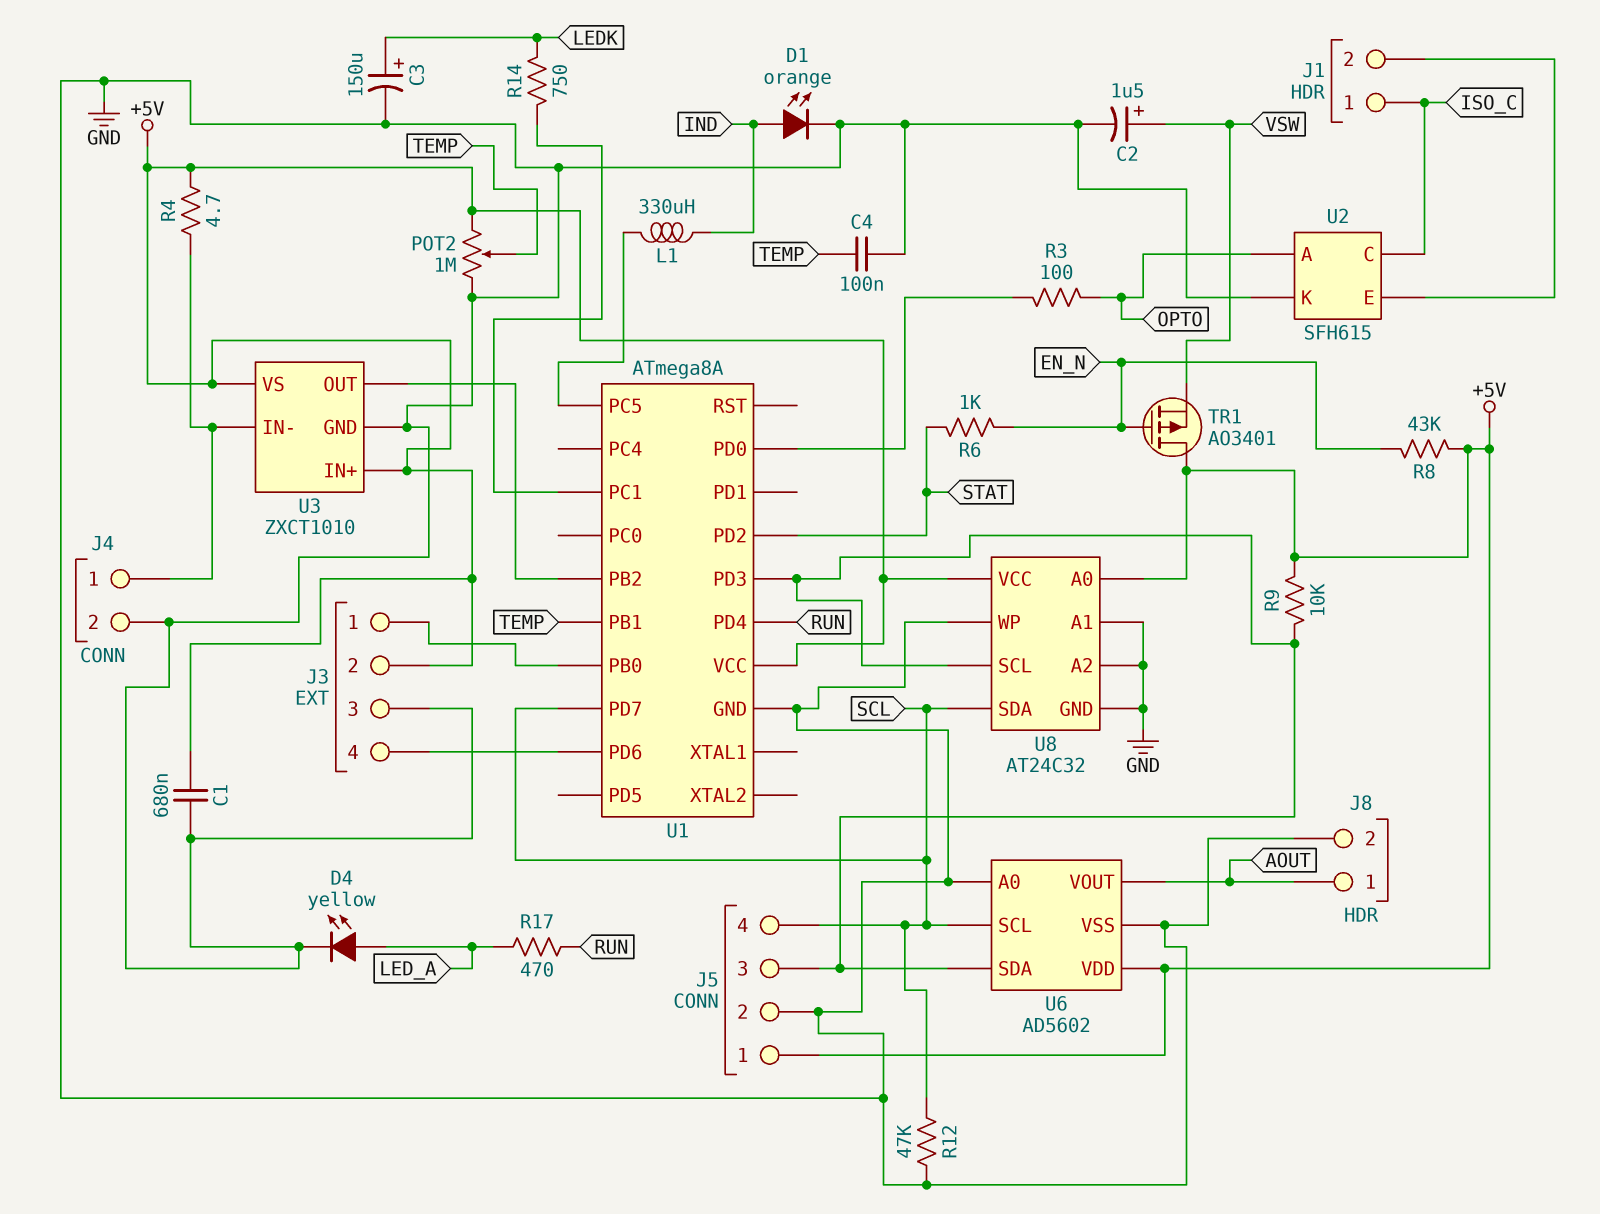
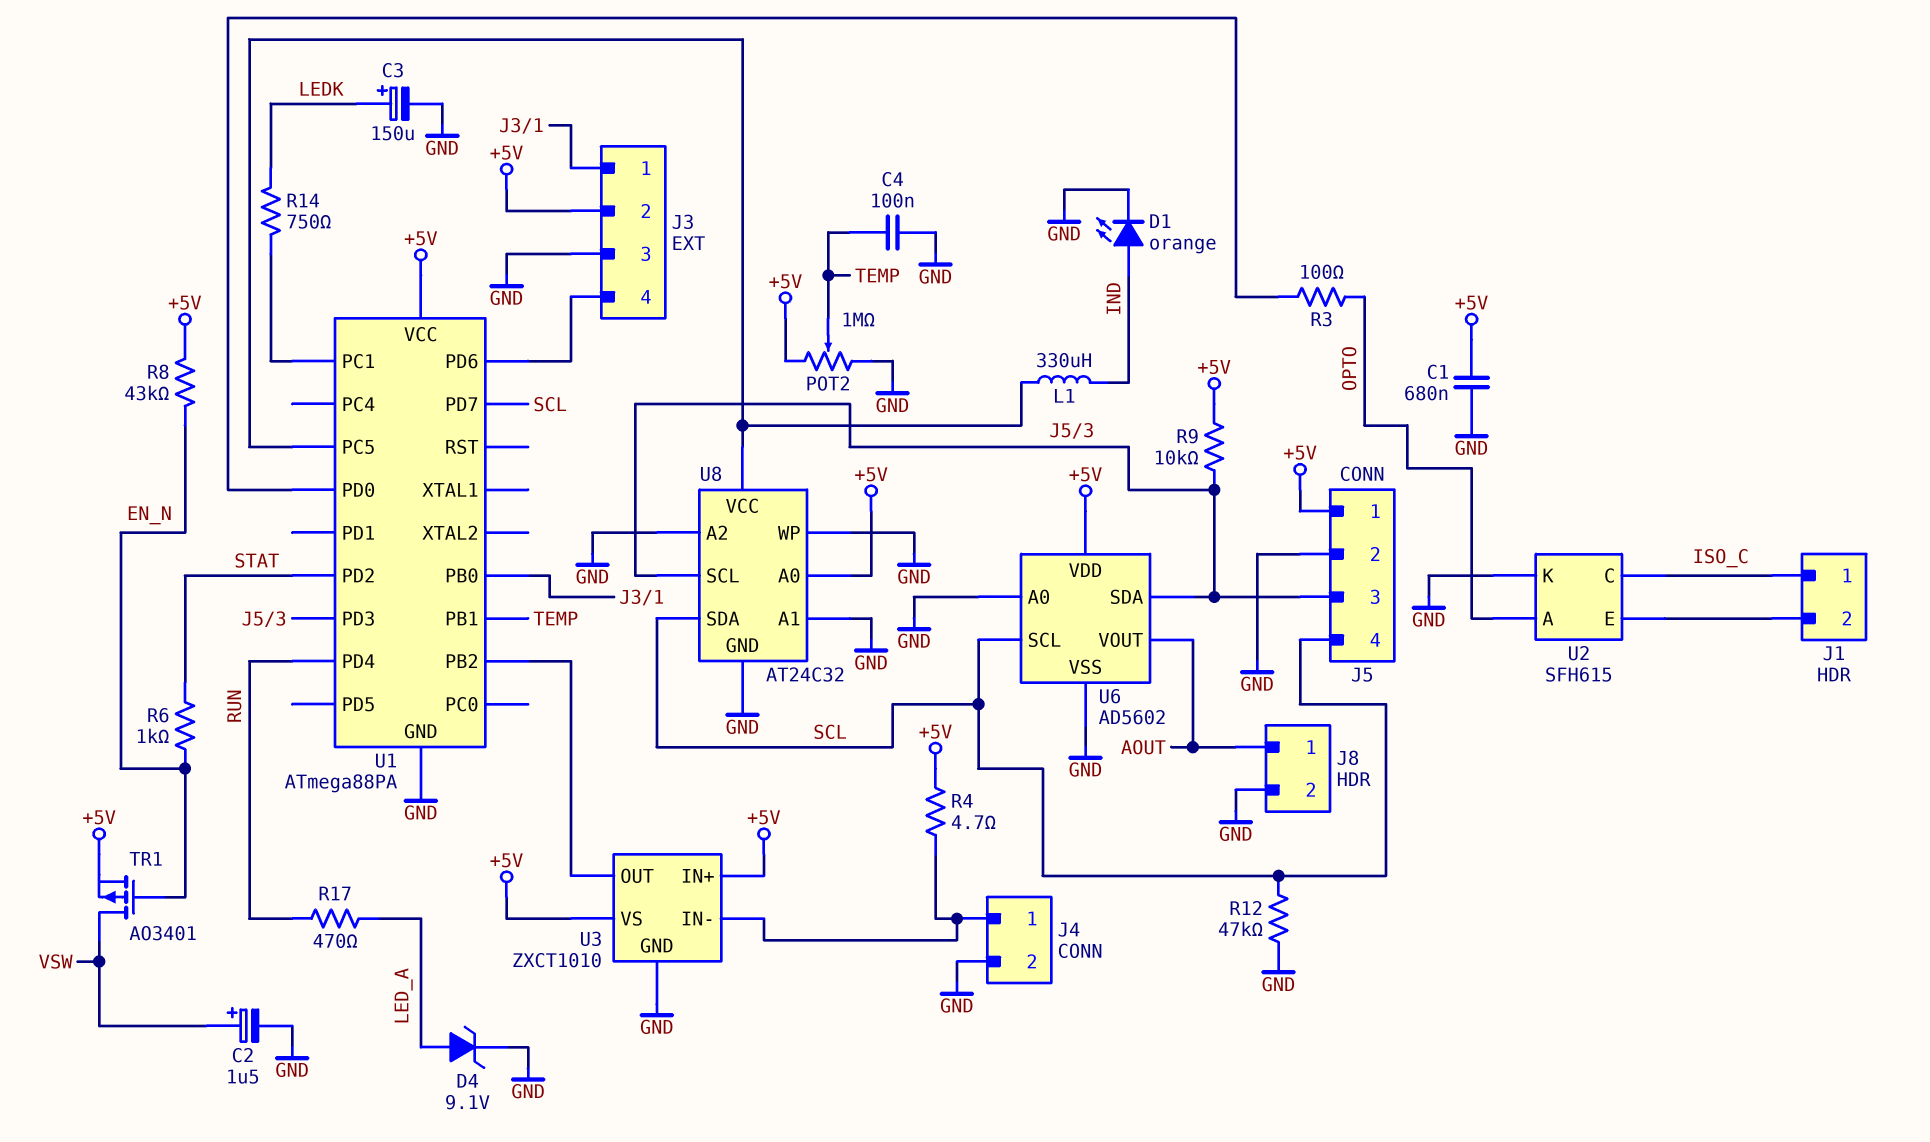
D4: LED yellow (A LED_A, K GND) -> zener 9.1V (A LED_A, K GND)
TR1: PMOS AO3401 (G EN_N, D +5V, S VSW) -> PMOS AO3401 (G EN_N, D VSW, S +5V)
U1: ATmega8A -> ATmega88PA
U8 pin VCC: +5V -> U1/PC5

